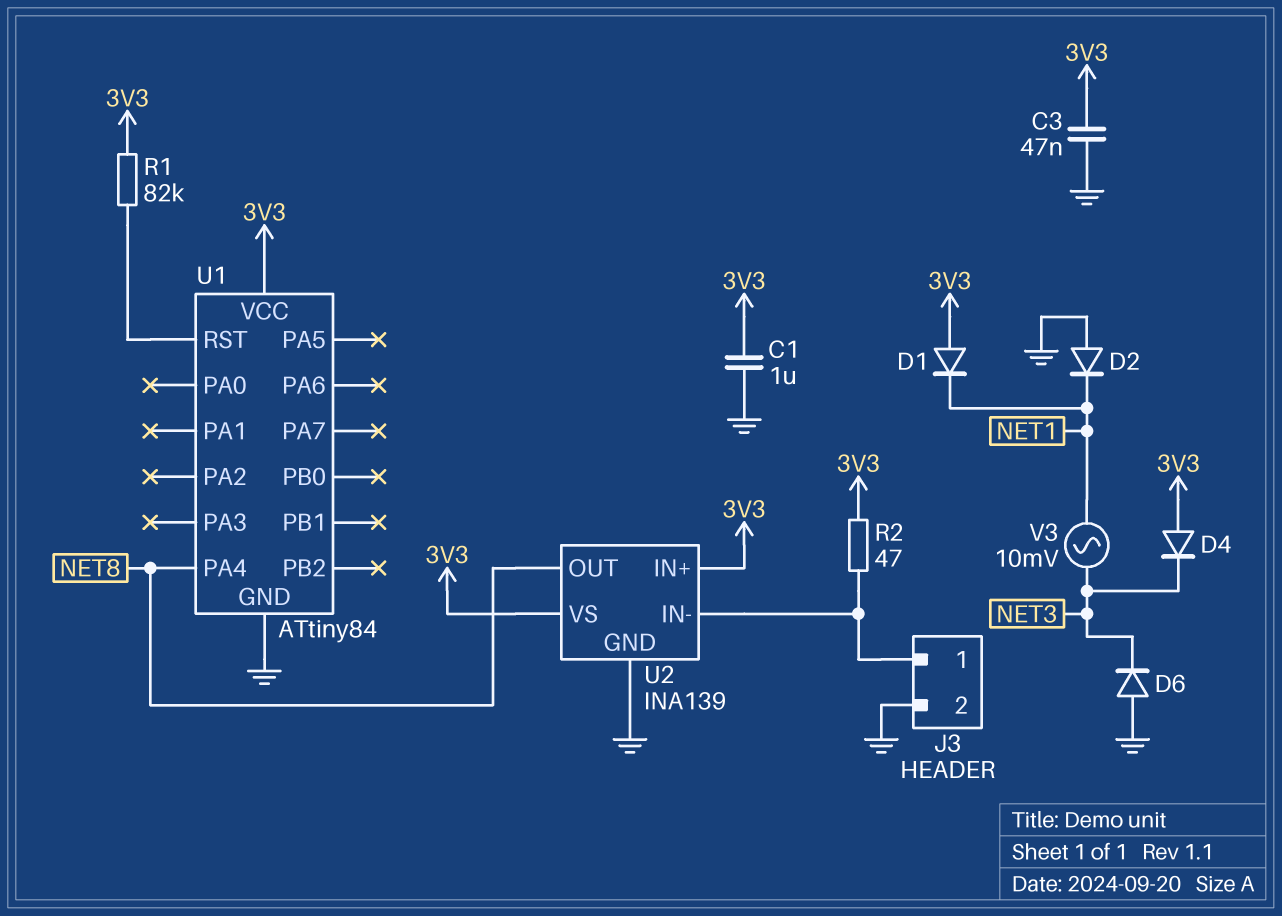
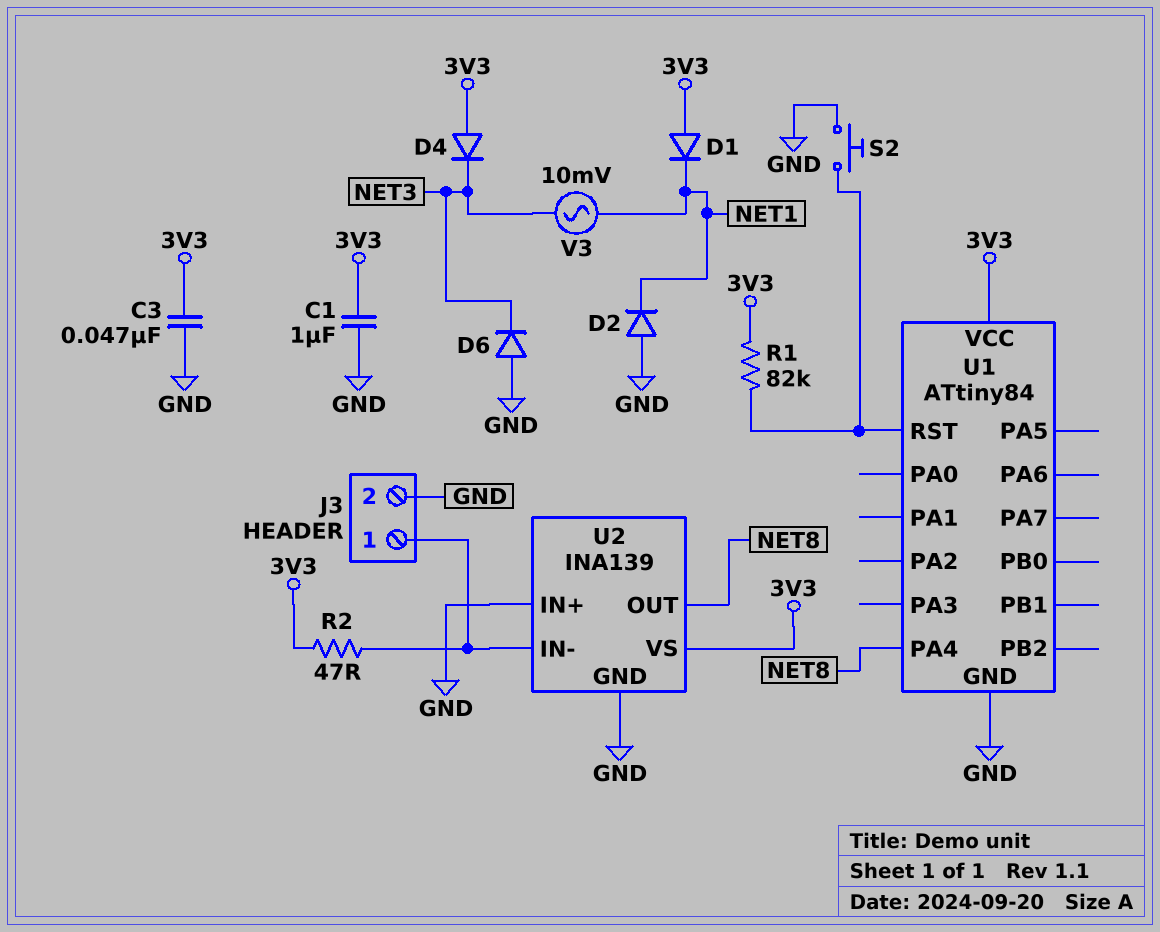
S2: none -> button (GND, U1/RST)
U2 pin IN+: 3V3 -> GND

